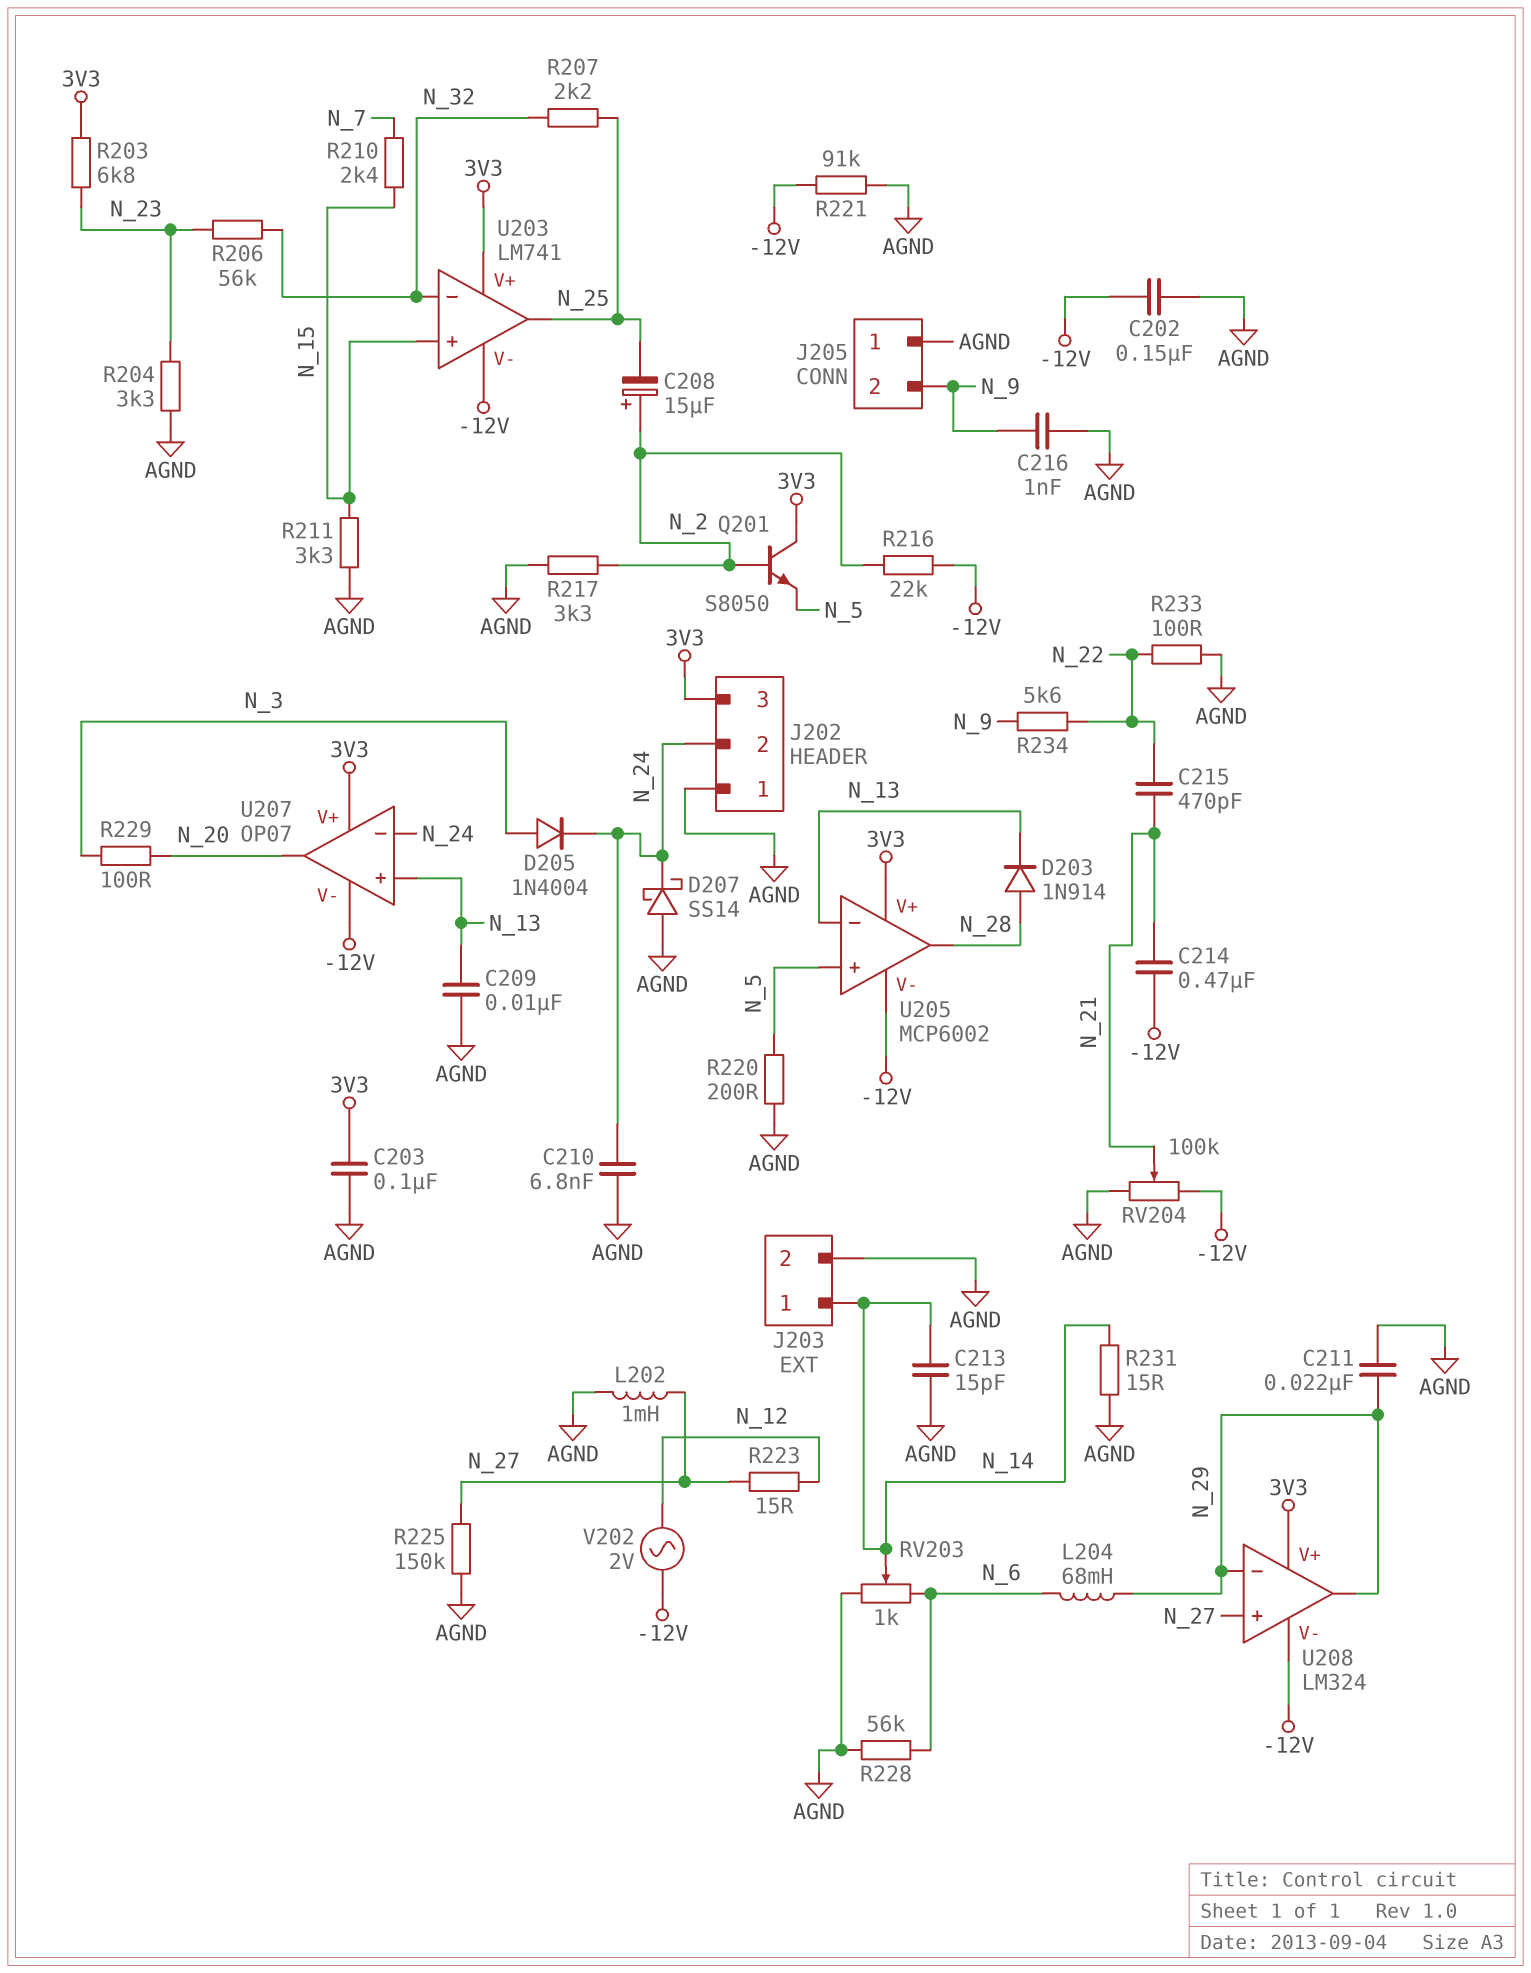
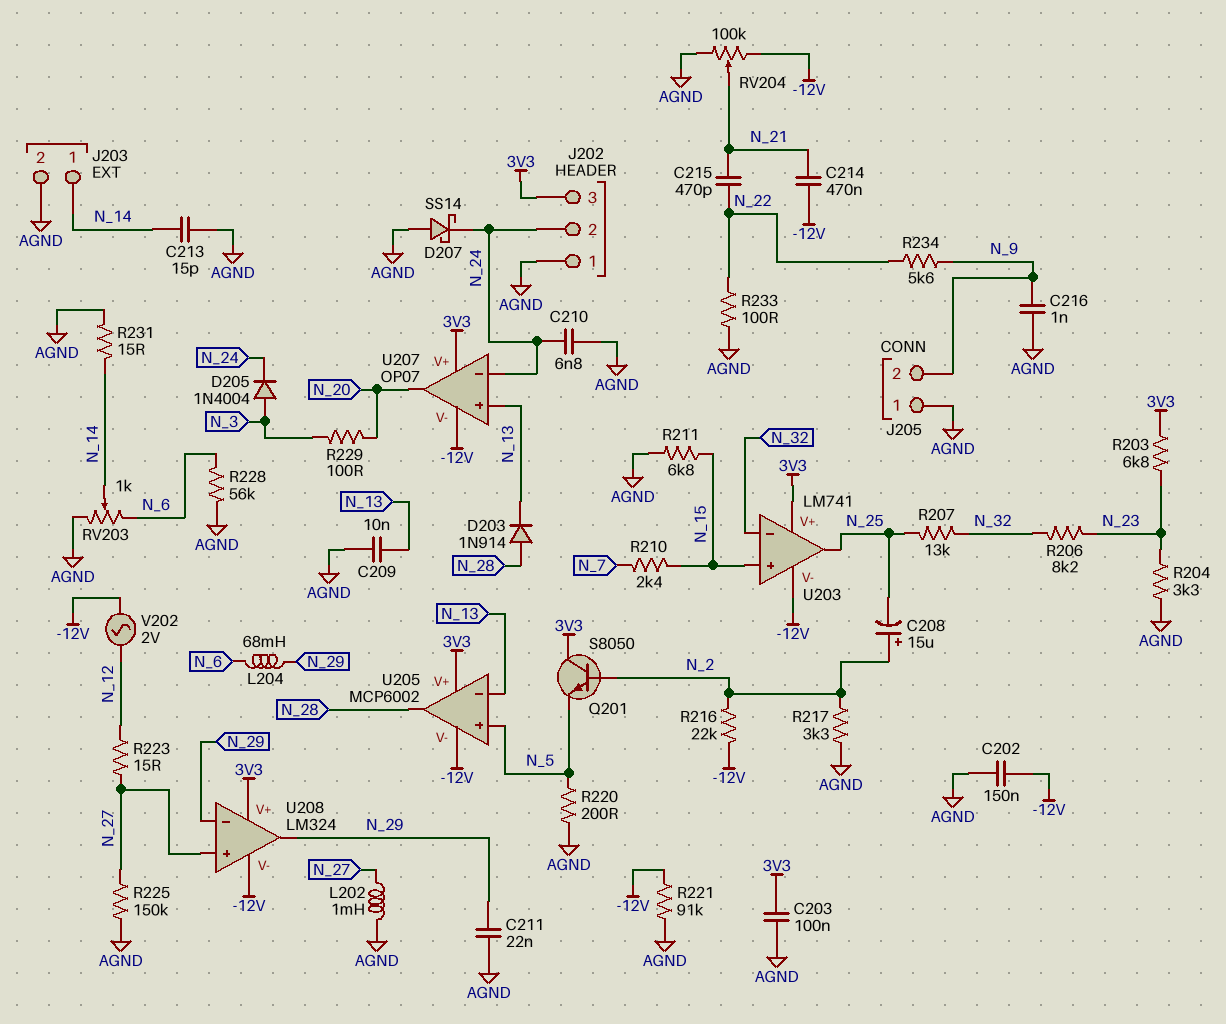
R206: 56k (N_23, N_32) -> 8.2k (N_23, N_32)
R207: 2.2k (N_25, N_32) -> 13k (N_25, N_32)
R211: 3.3k (AGND, N_15) -> 6.8k (AGND, N_15)

